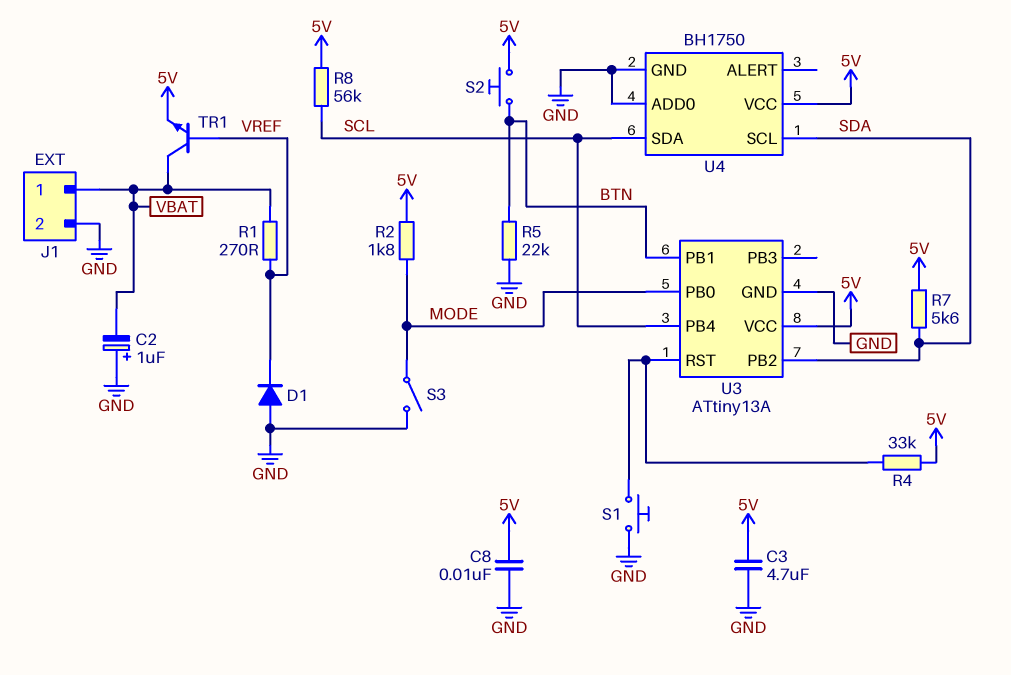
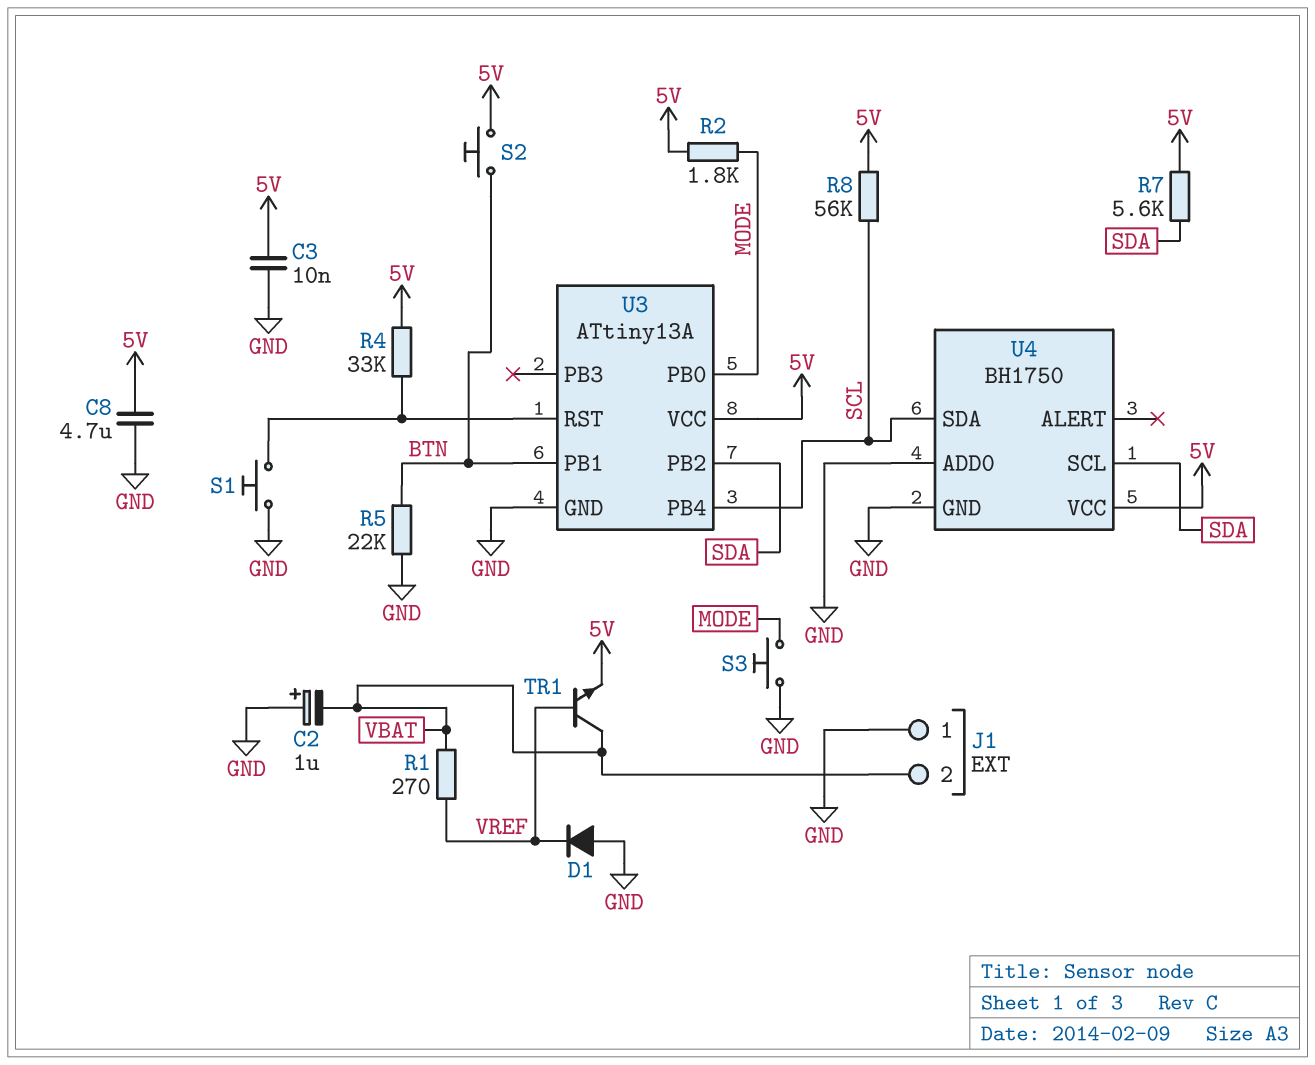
C3: 4.7uF (5V, GND) -> 10nF (5V, GND)
C8: 10nF (5V, GND) -> 4.7uF (5V, GND)
J1 pin 1: VBAT -> GND
J1 pin 2: GND -> VBAT
S3: switch (GND, MODE) -> button (GND, MODE)

